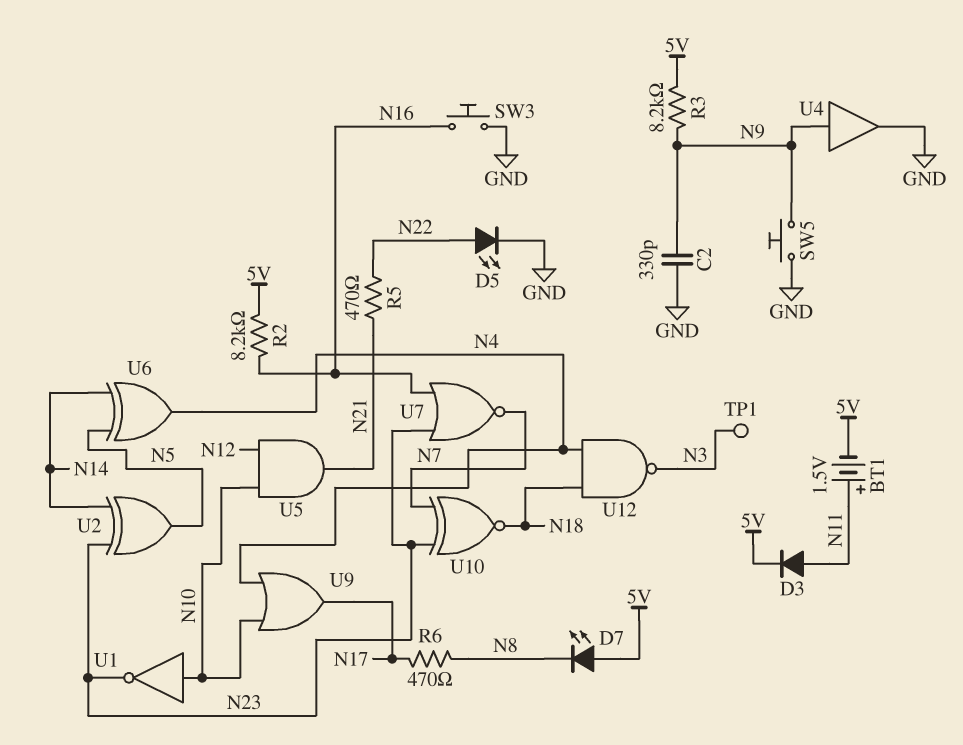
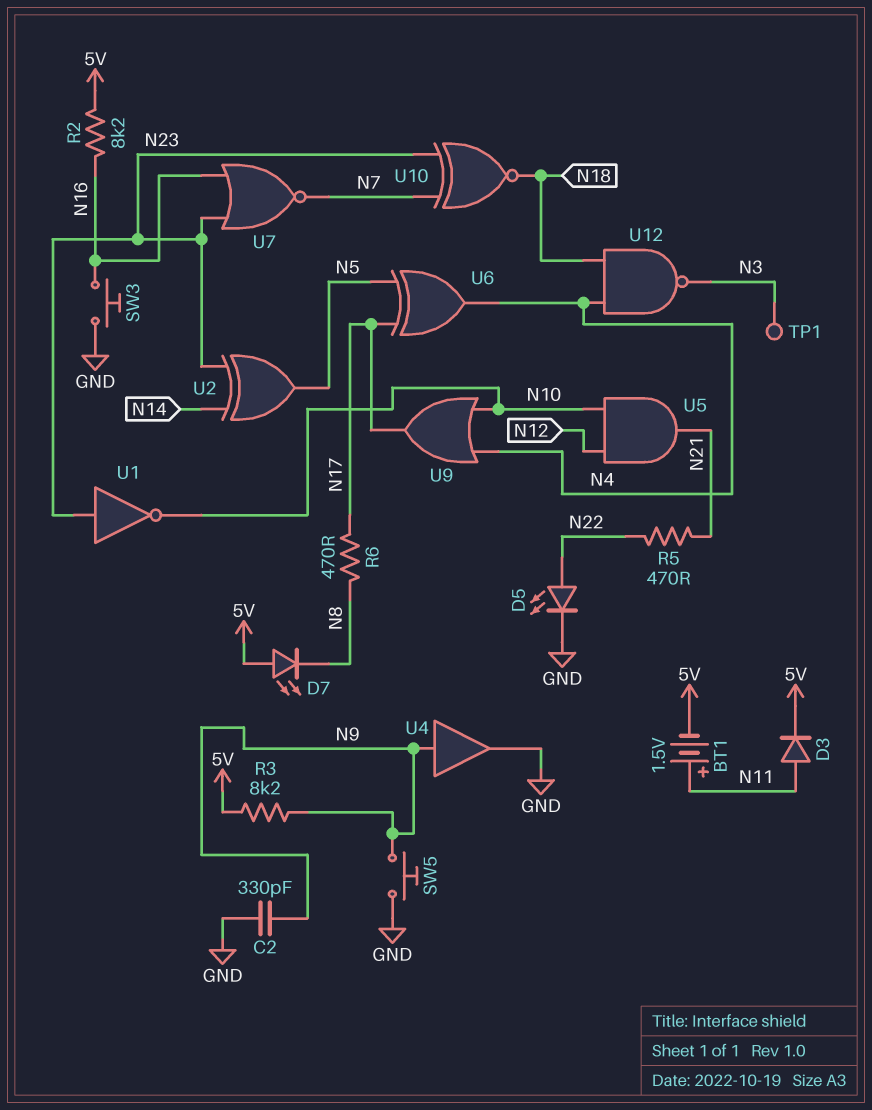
U1: NOT (in N10, out N23) -> NOT (in N23, out N10)
U6: XOR (in N5, in N14, out N4) -> XOR (in N5, in N17, out N4)

